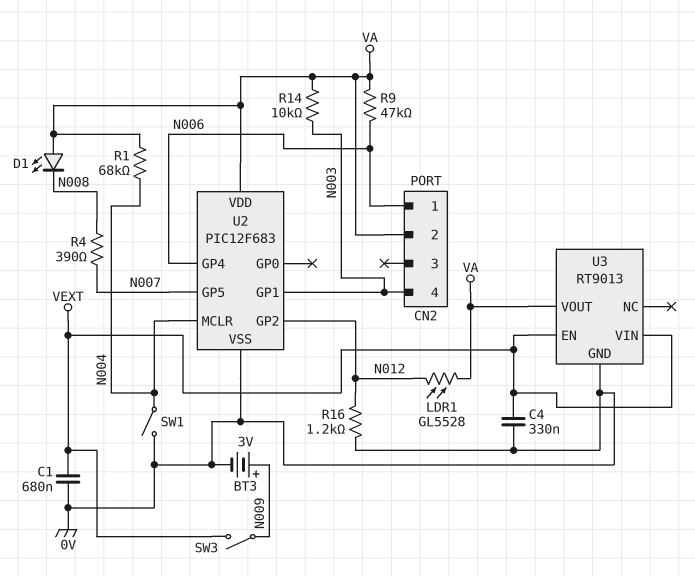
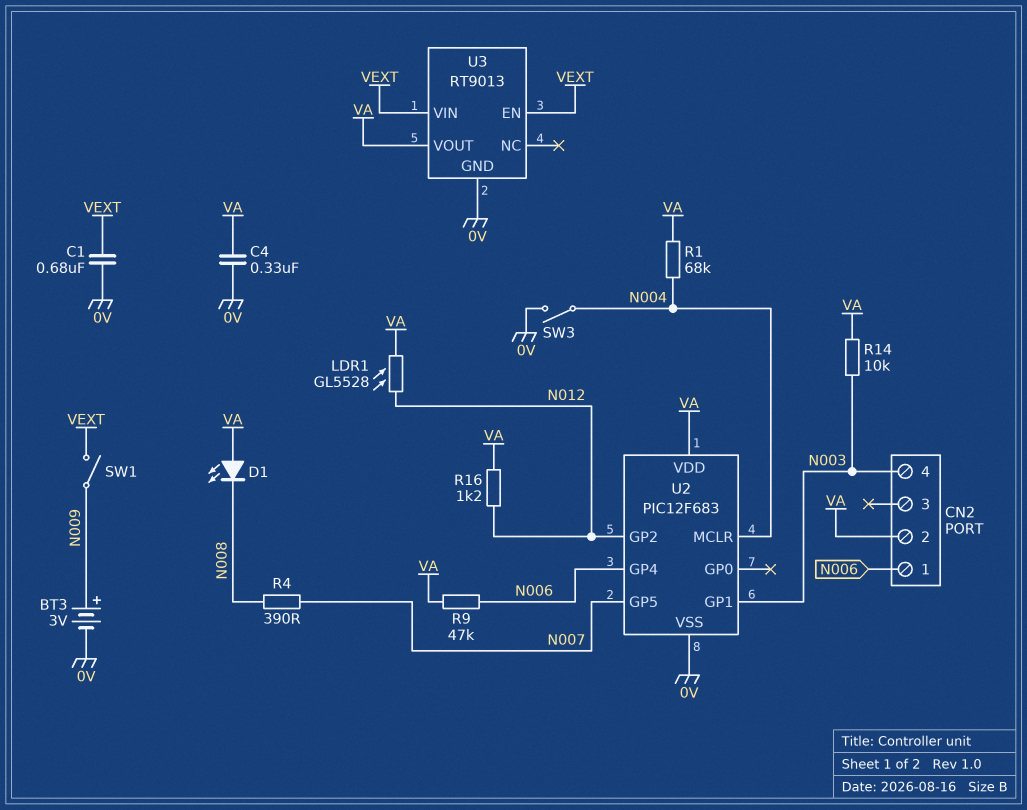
C4: 330nF (0V, VEXT) -> 330nF (0V, VA)
R16: 1.2k (0V, N012) -> 1.2k (N012, VA)
SW1: switch (0V, N004) -> switch (N009, VEXT)
SW3: switch (N009, VEXT) -> switch (0V, N004)

